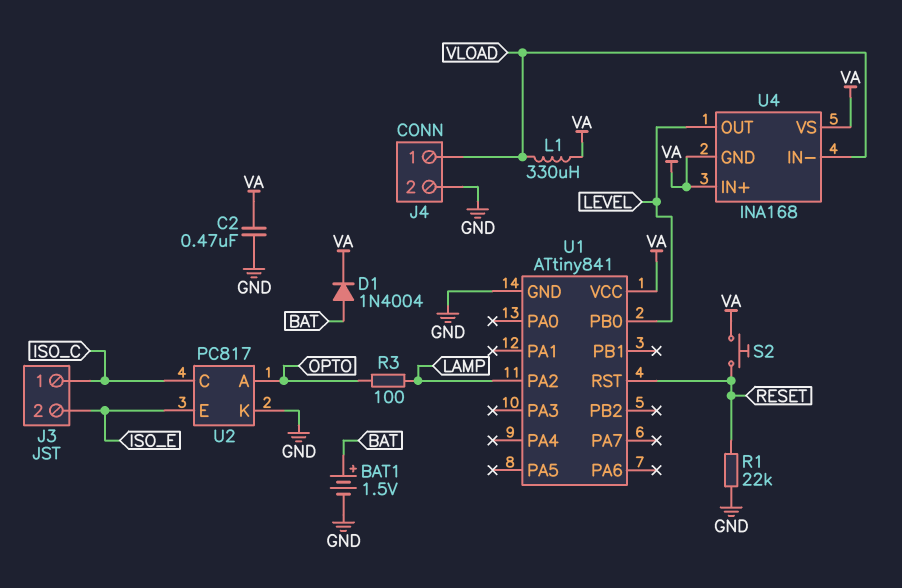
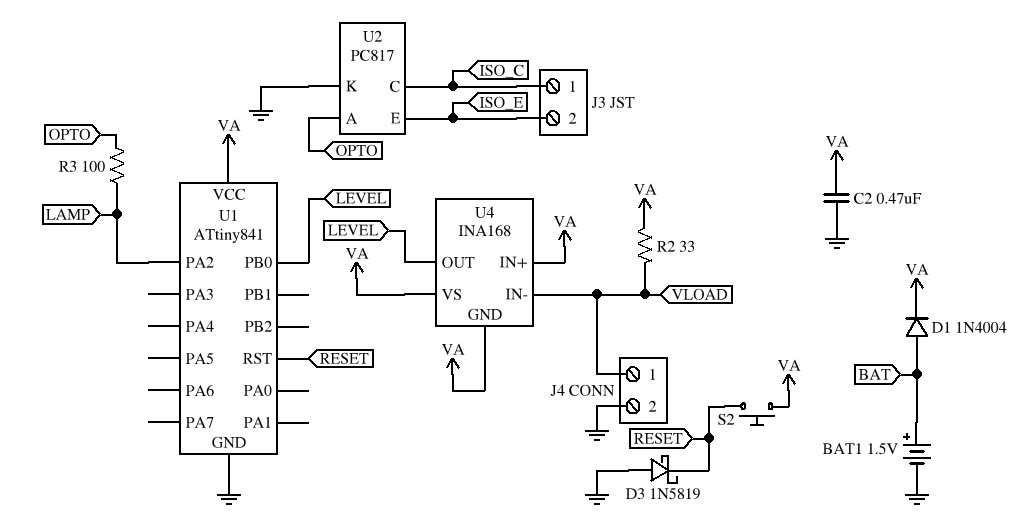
D3: none -> schottky 1N5819 (A GND, K RESET)
L1: 330uH (VA, VLOAD) -> none
R1: 22k (GND, RESET) -> none
R2: none -> 33 (VA, VLOAD)

